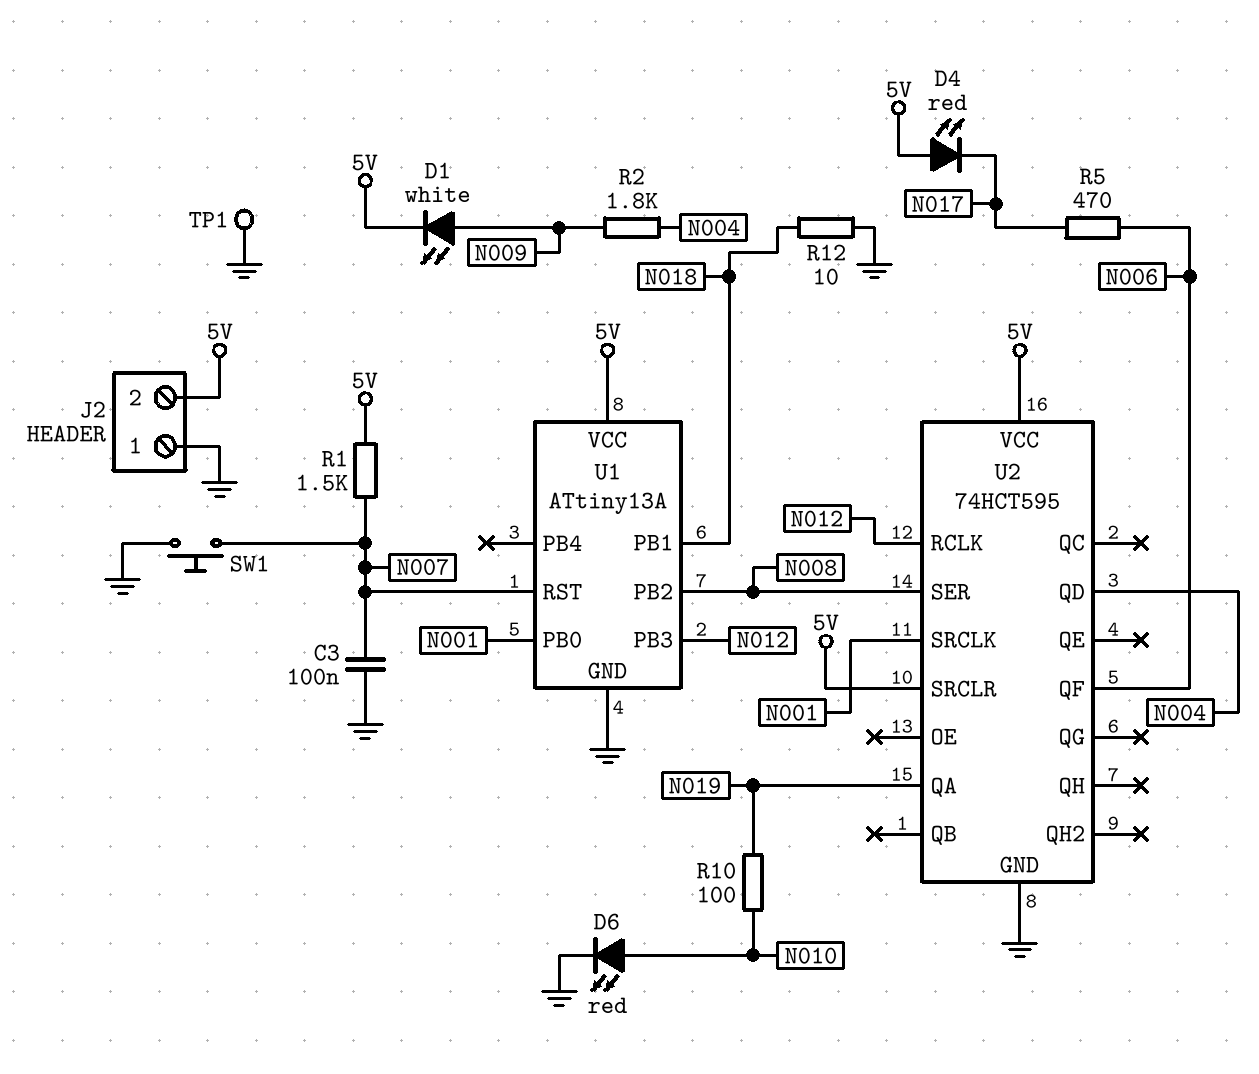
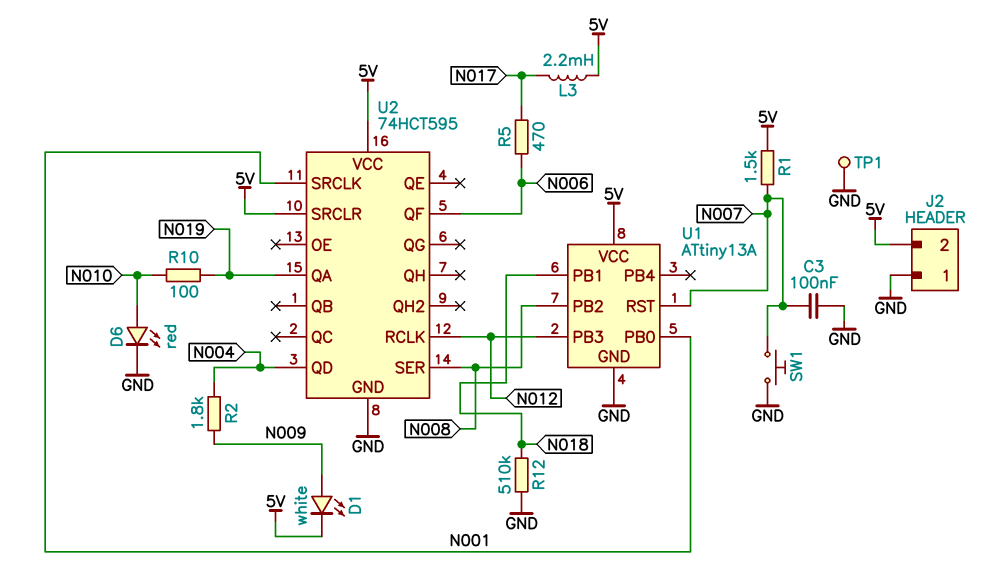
D4: LED red (A 5V, K N017) -> none
L3: none -> 2.2mH (5V, N017)
R12: 10 (GND, N018) -> 510k (GND, N018)

